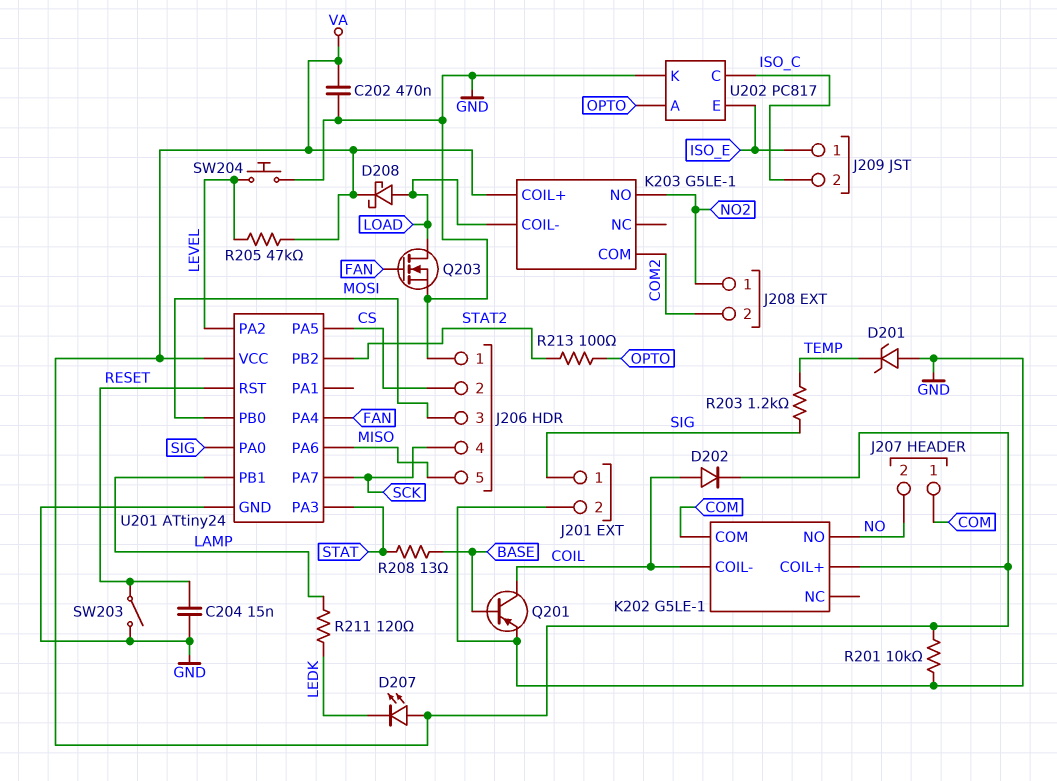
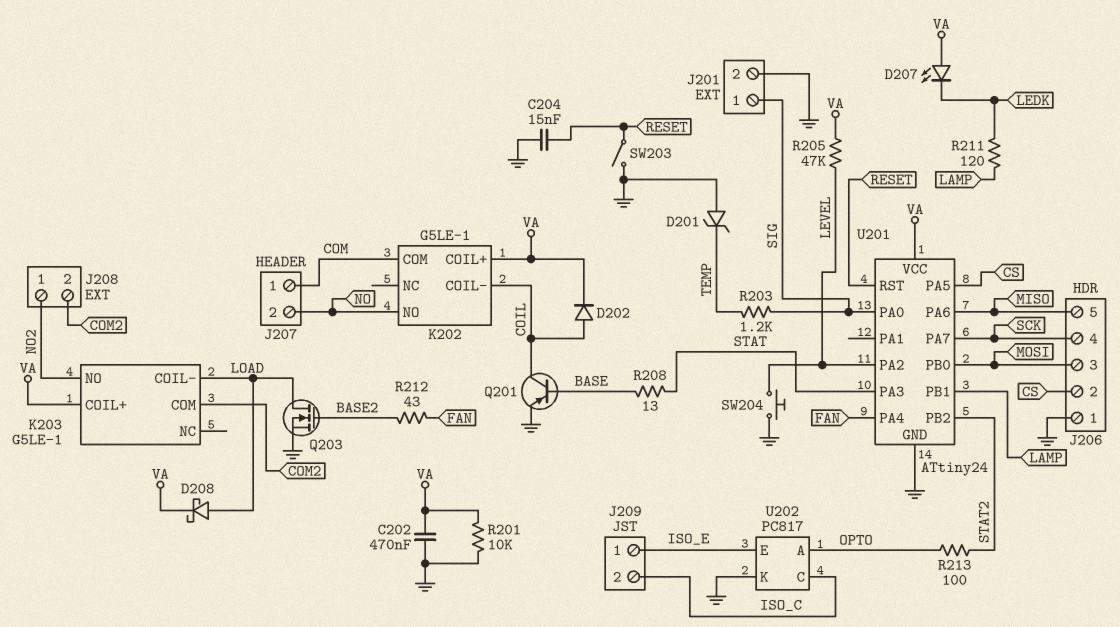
Q203: NMOS (G FAN, D LOAD, S GND) -> NMOS (G BASE2, D LOAD, S GND)
R212: none -> 43 (BASE2, FAN)

